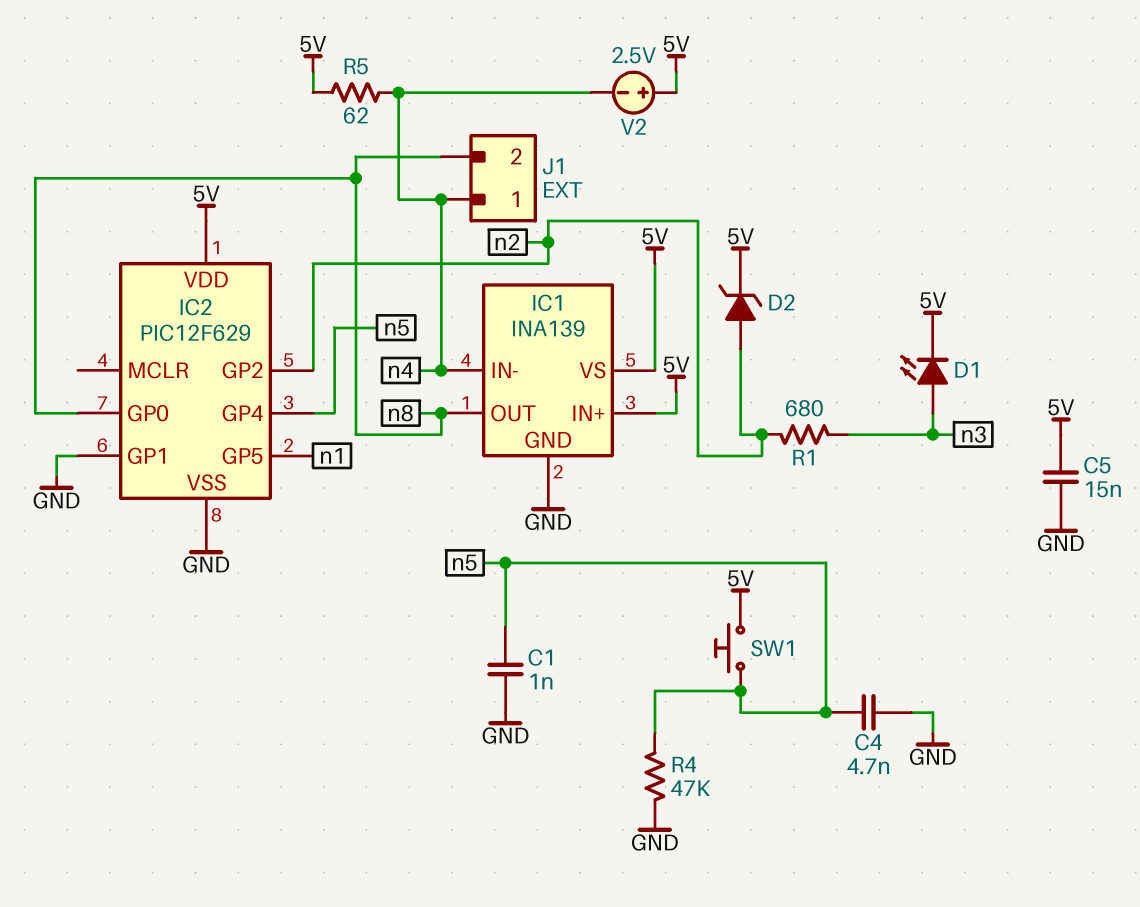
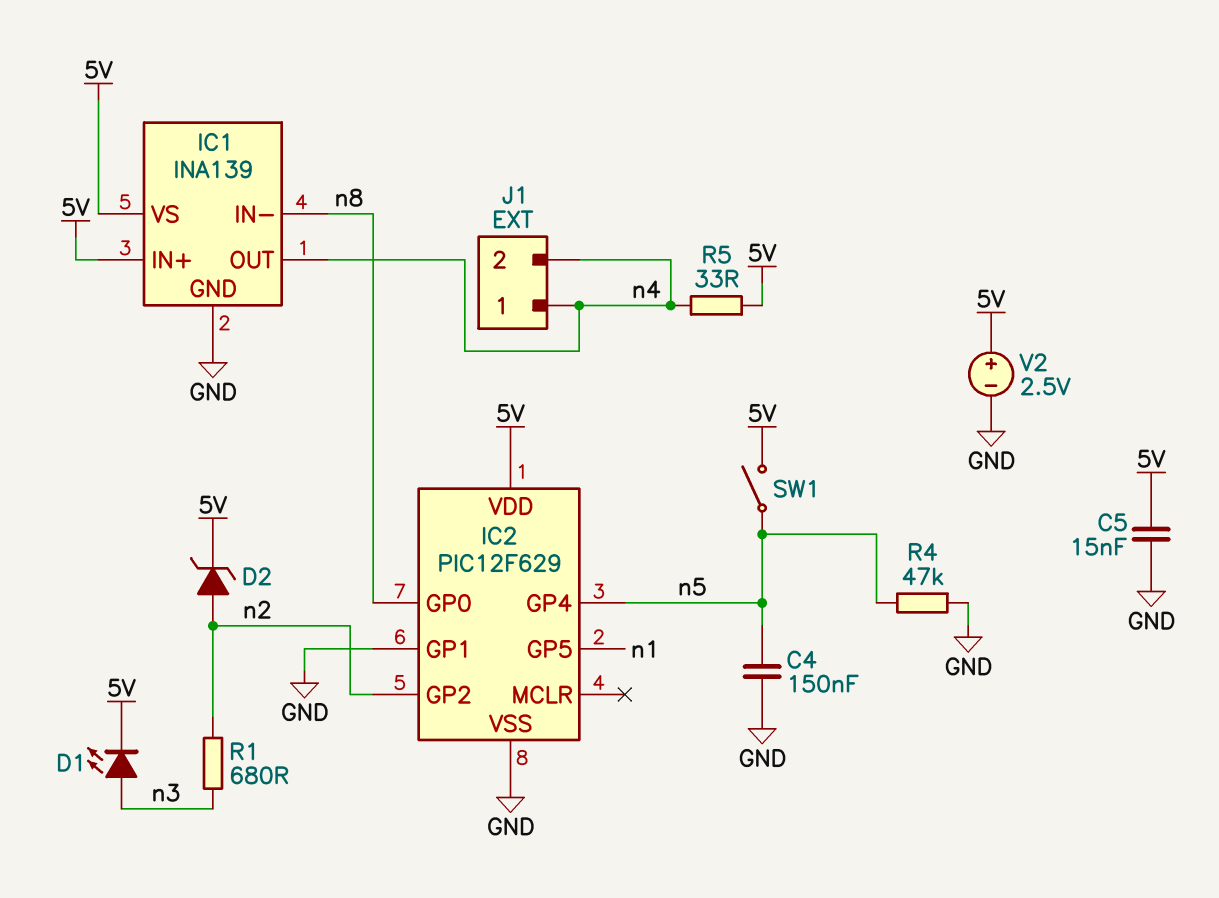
C1: 1nF (GND, n5) -> none
C4: 4.7nF (GND, n5) -> 150nF (GND, n5)
IC1 pin IN-: n4 -> n8
IC1 pin OUT: n8 -> n4
J1 pin 2: n8 -> n4
R5: 62 (5V, n4) -> 33 (5V, n4)
SW1: button (5V, n5) -> switch (5V, n5)
V2: 2.5V (plus 5V, minus n4) -> 2.5V (plus 5V, minus GND)

